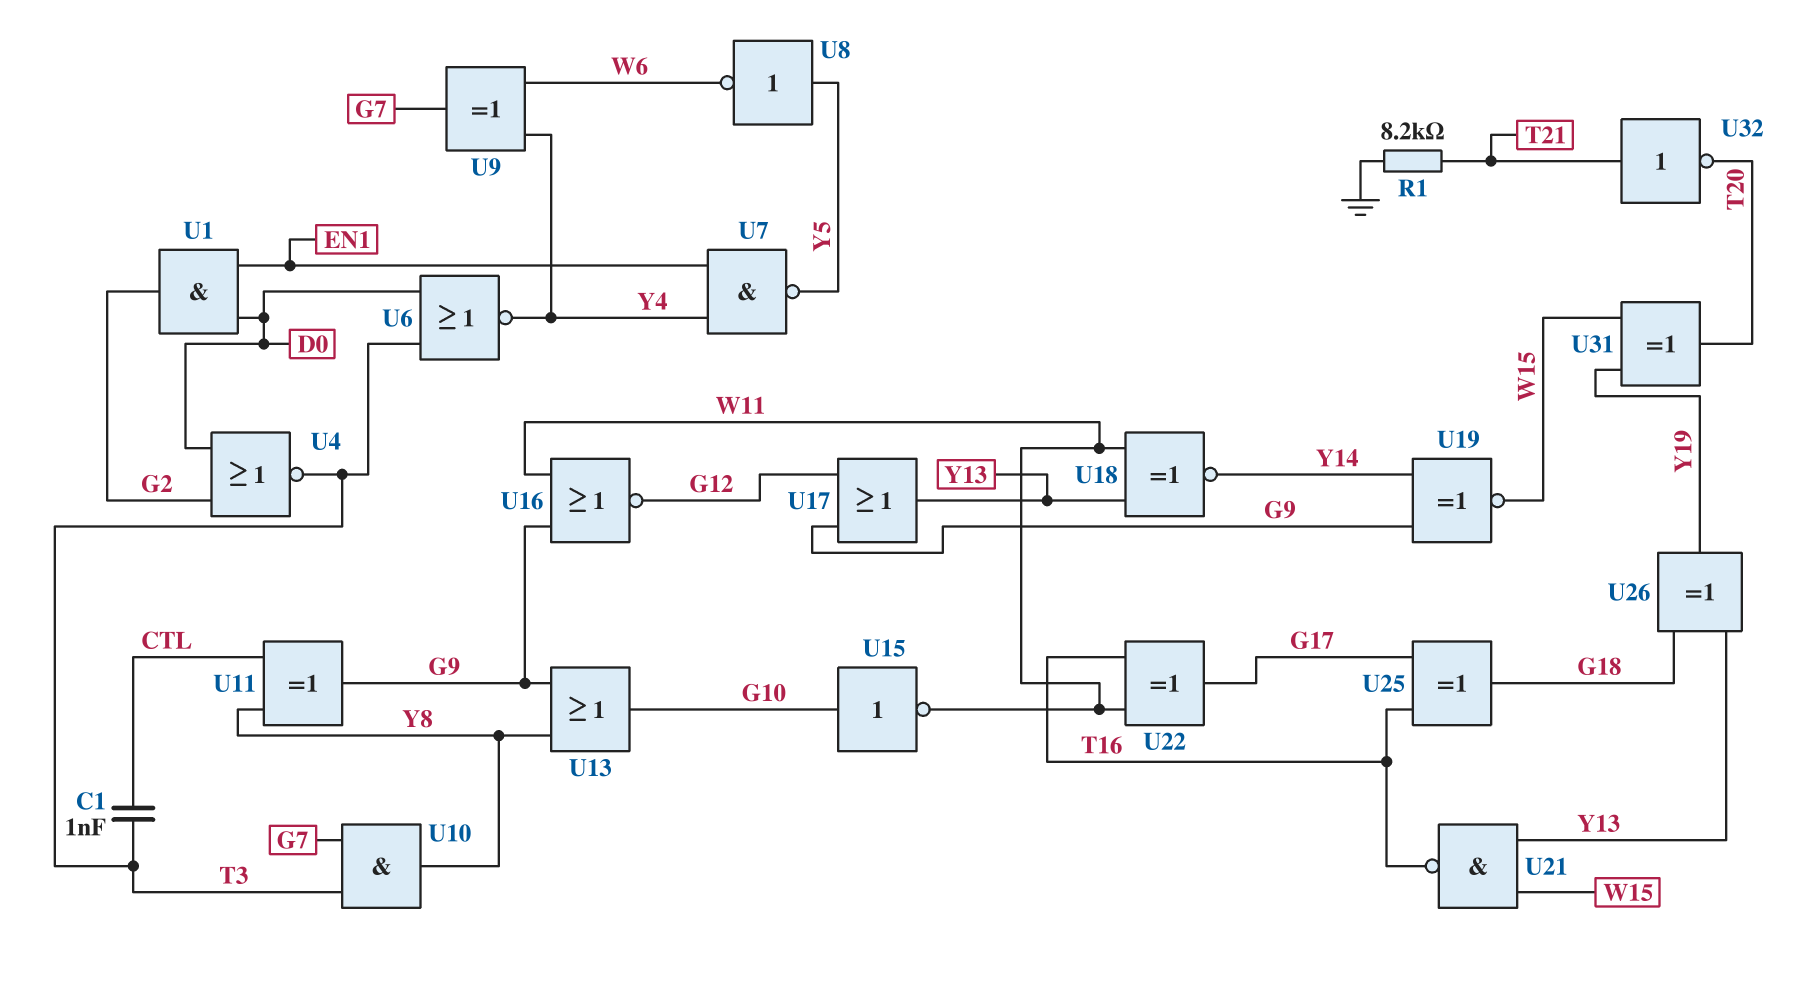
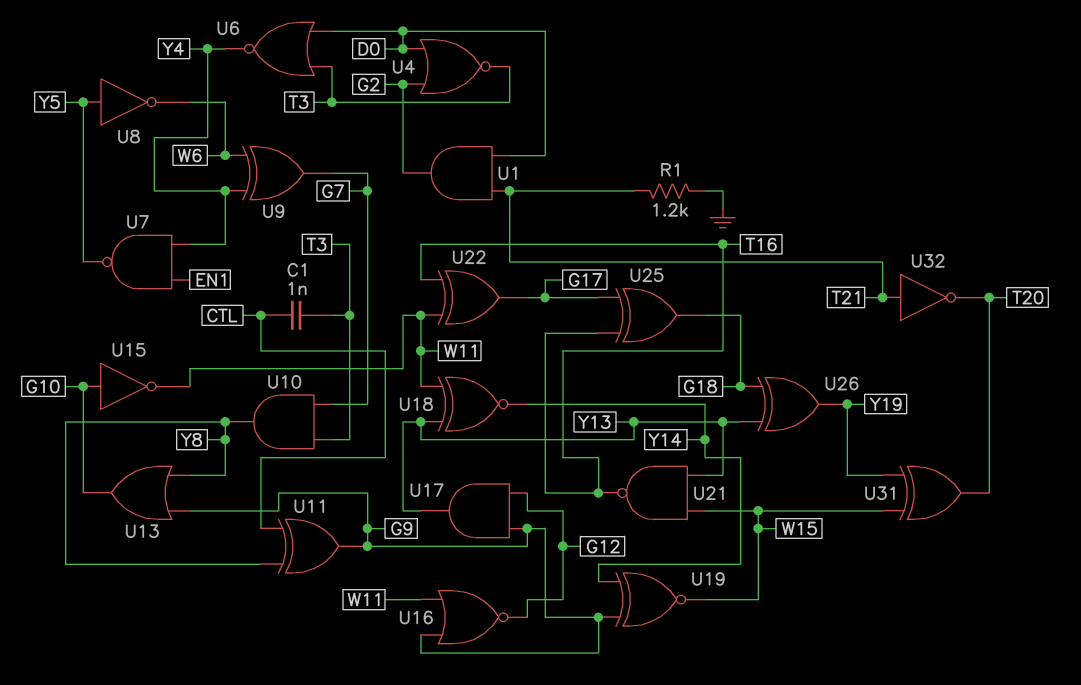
R1: 8.2k (GND, T21) -> 1.2k (GND, T21)
U1: AND (in D0, in EN1, out G2) -> AND (in D0, in T21, out G2)
U17: OR (in G9, in G12, out Y13) -> AND (in G9, in G12, out Y13)

